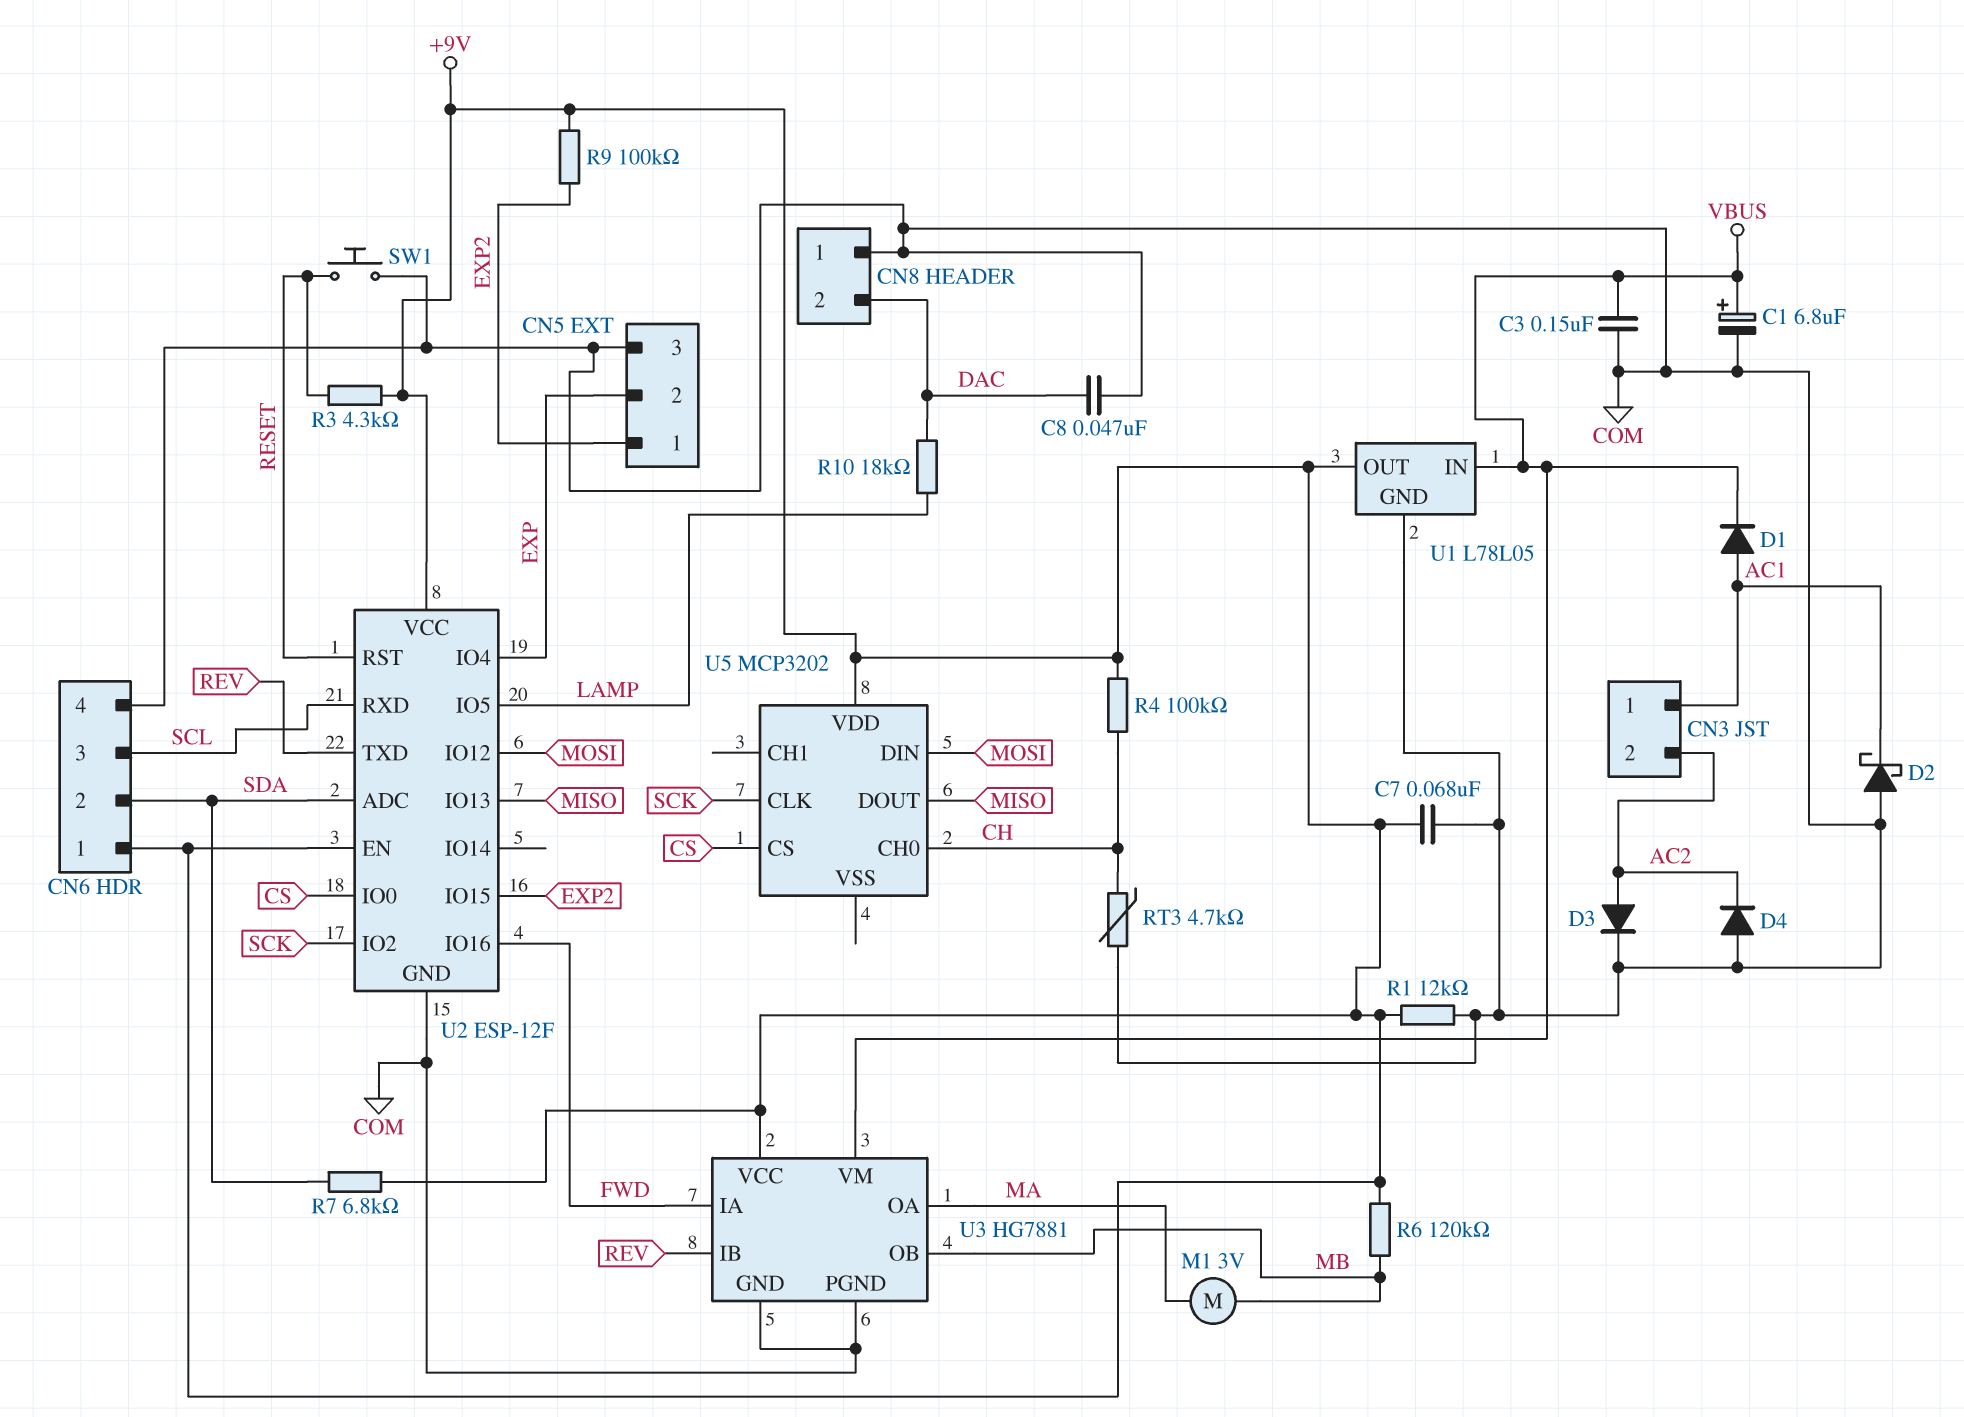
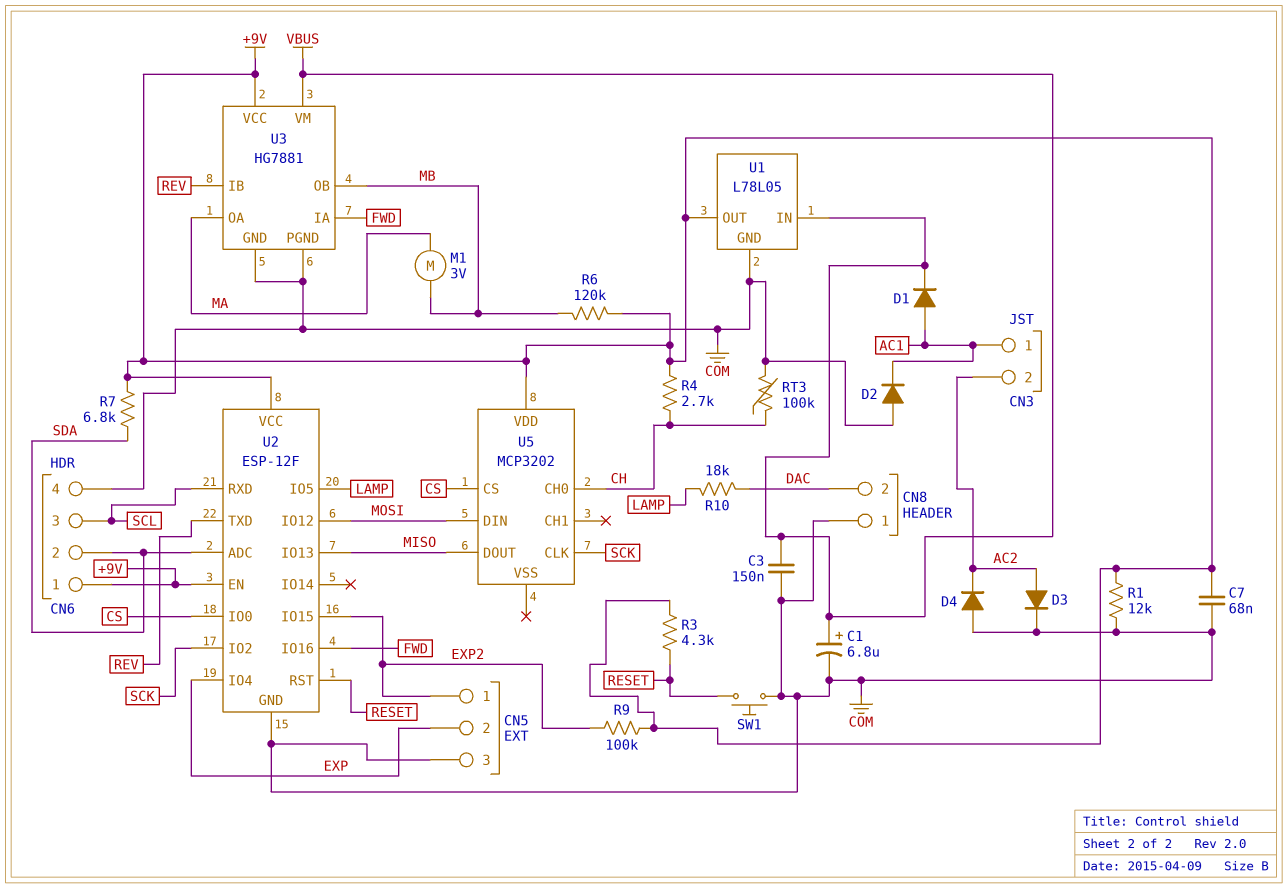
C8: 47nF (COM, DAC) -> none
D2: schottky (A COM, K AC1) -> diode (A COM, K AC1)
R4: 100k (+9V, CH) -> 2.7k (+9V, CH)
RT3: 4.7k (CH, COM) -> 100k (CH, COM)

